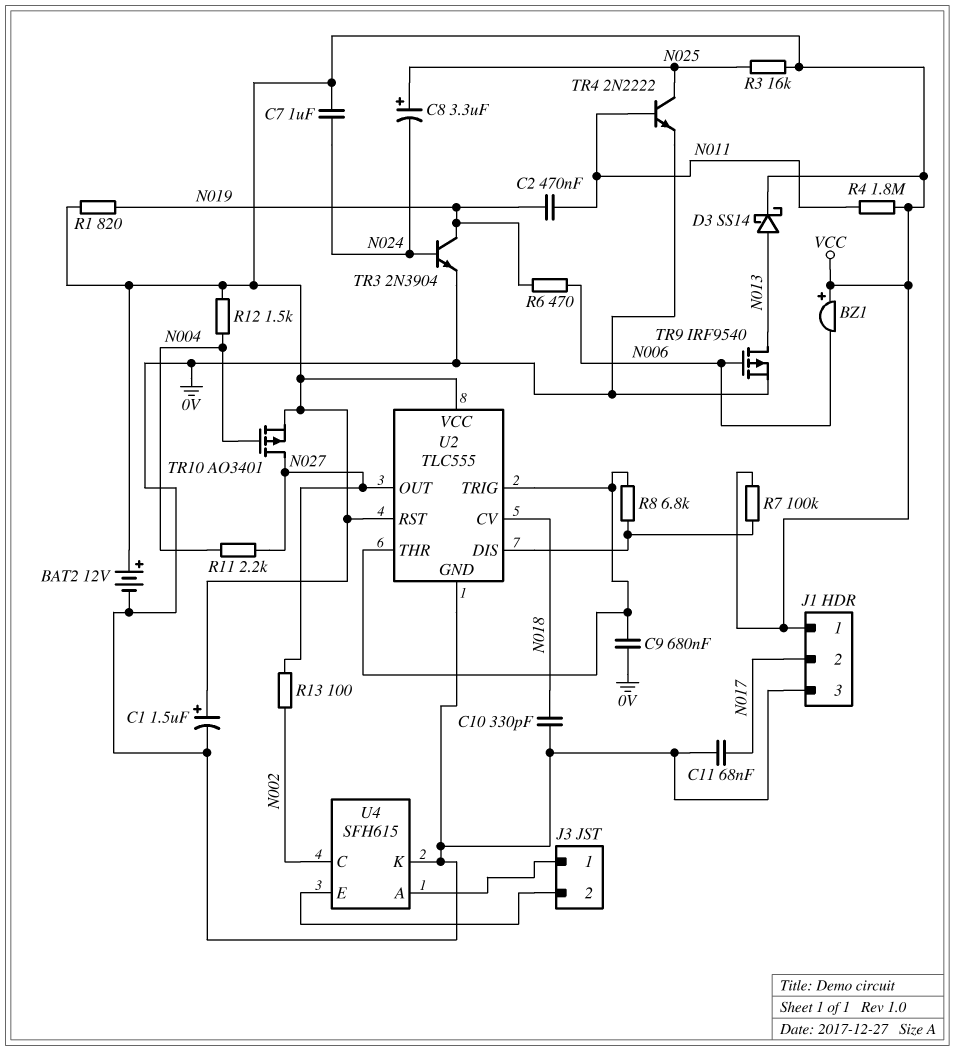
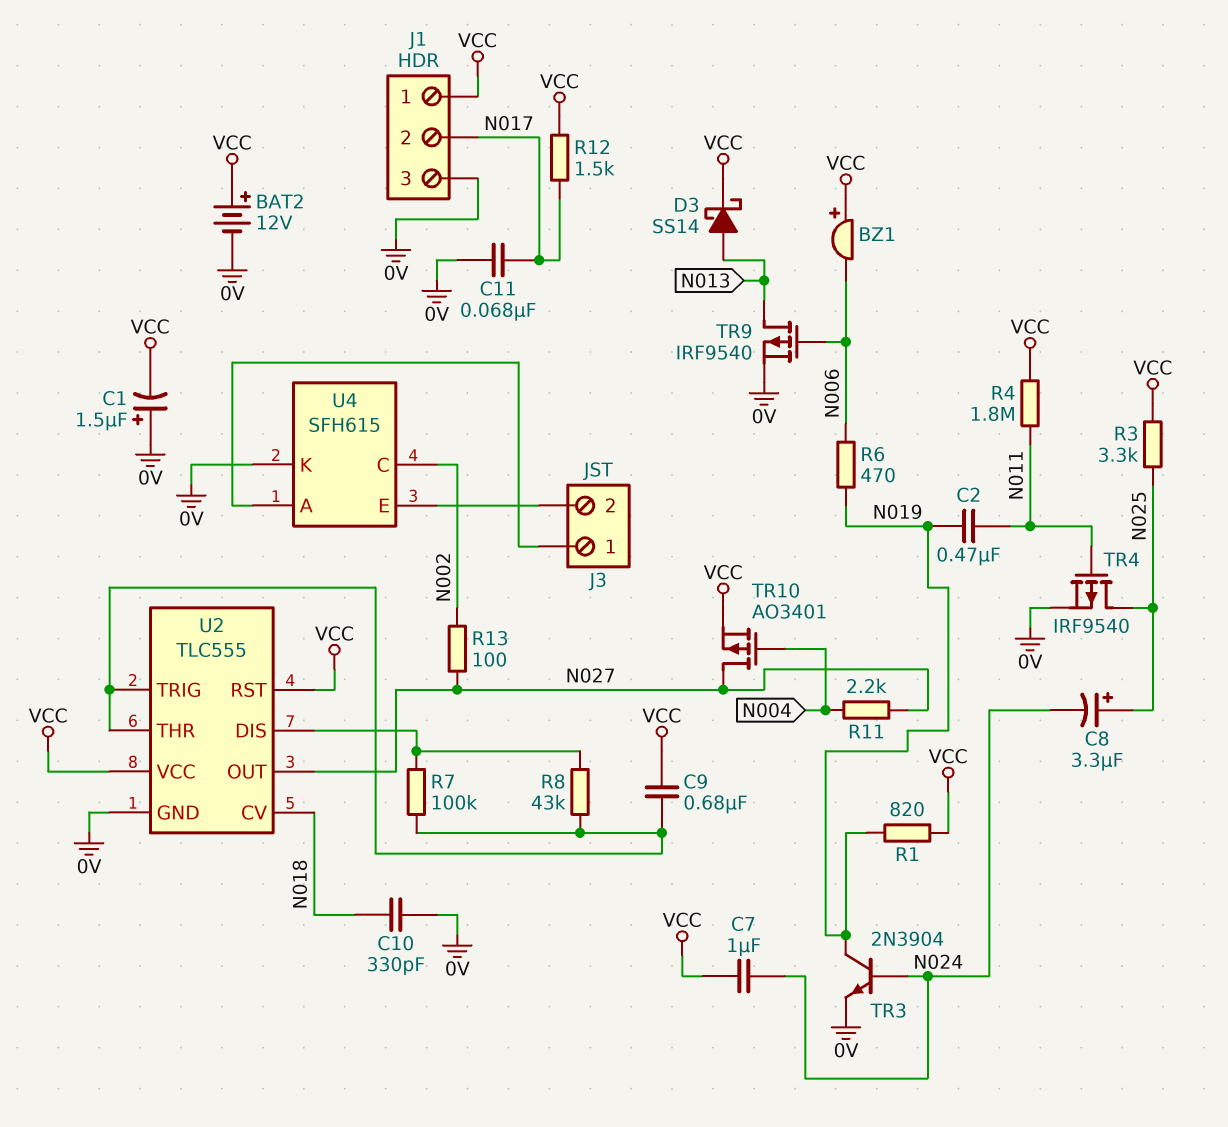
C1: 1.5uF (plus VCC, minus 0V) -> 1.5uF (plus 0V, minus VCC)
C9: 680nF (0V, U2/THR) -> 680nF (U2/THR, VCC)
R3: 16k (N025, VCC) -> 3.3k (N025, VCC)
R7: 100k (U2/DIS, VCC) -> 100k (U2/DIS, U2/THR)
R8: 6.8k (U2/DIS, U2/THR) -> 43k (U2/DIS, U2/THR)
R12: 1.5k (N004, VCC) -> 1.5k (N017, VCC)
TR4: NPN 2N2222 (B N011, C N025, E 0V) -> PMOS IRF9540 (G N011, D N025, S 0V)

